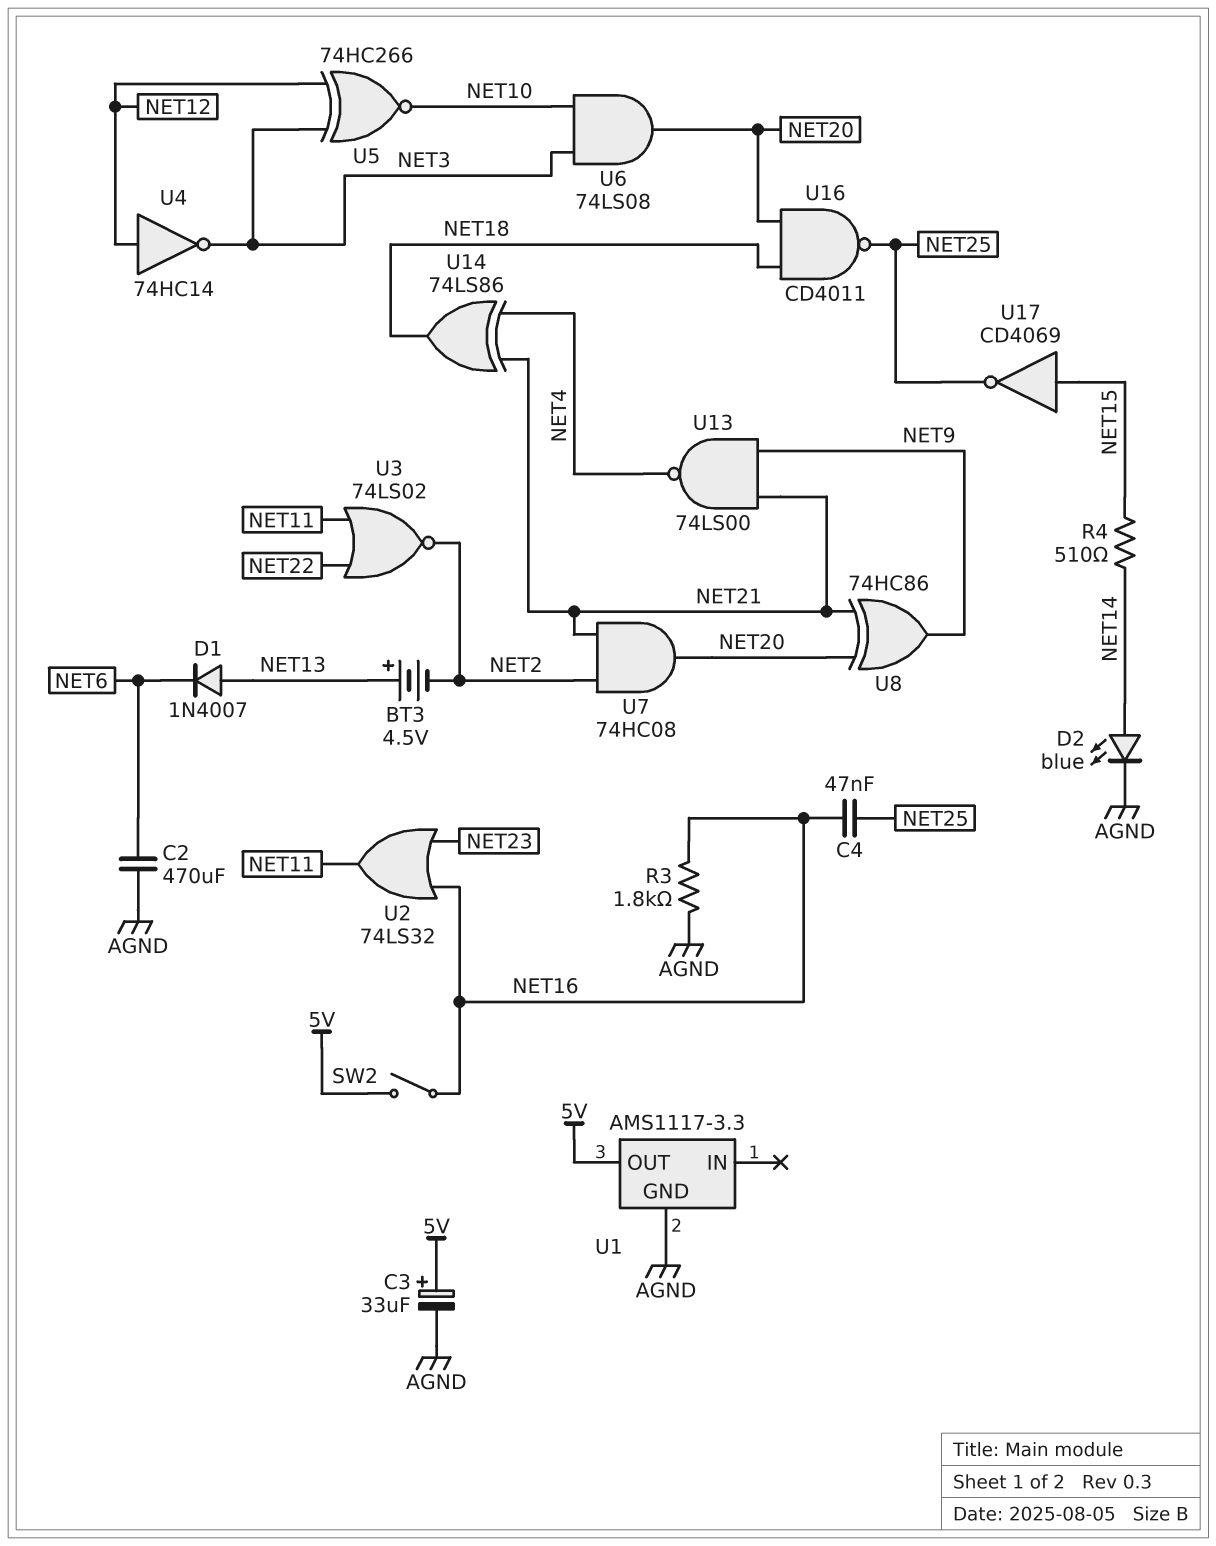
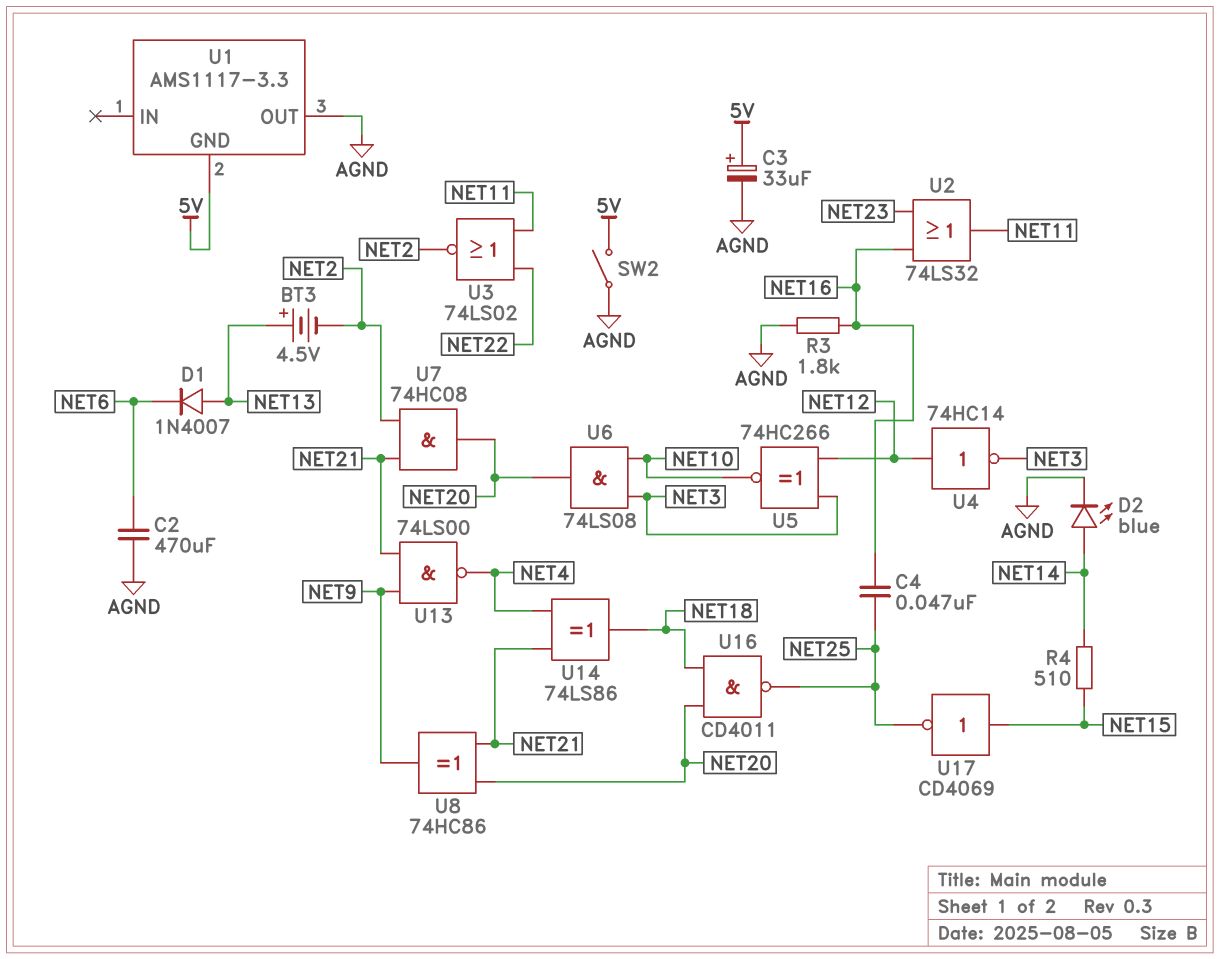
SW2: switch (5V, NET16) -> switch (5V, AGND)
U1 pin GND: AGND -> 5V
U1 pin OUT: 5V -> AGND

